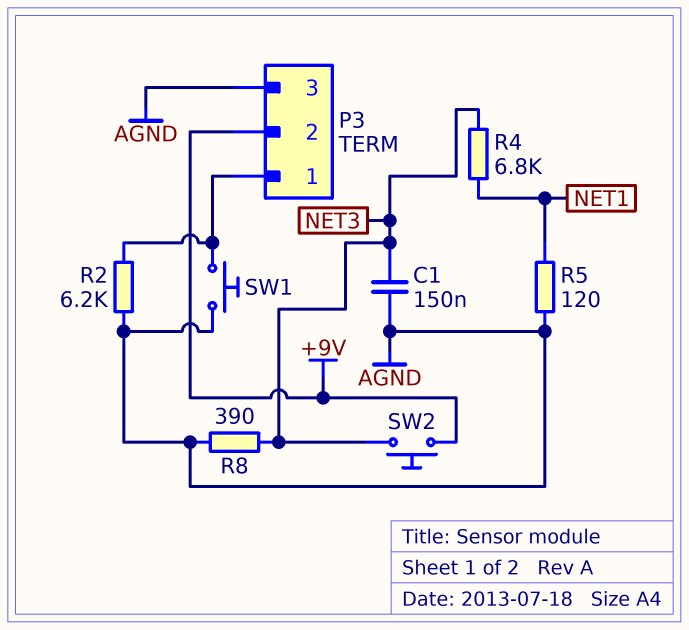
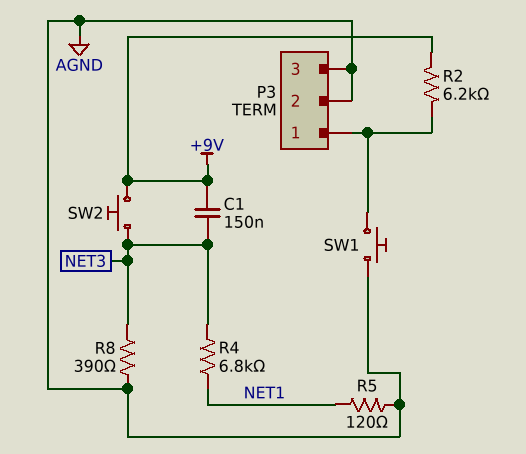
C1: 150nF (AGND, NET3) -> 150nF (+9V, NET3)
P3 pin 2: +9V -> AGND
R2: 6.2k (AGND, P3/1) -> 6.2k (+9V, P3/1)

